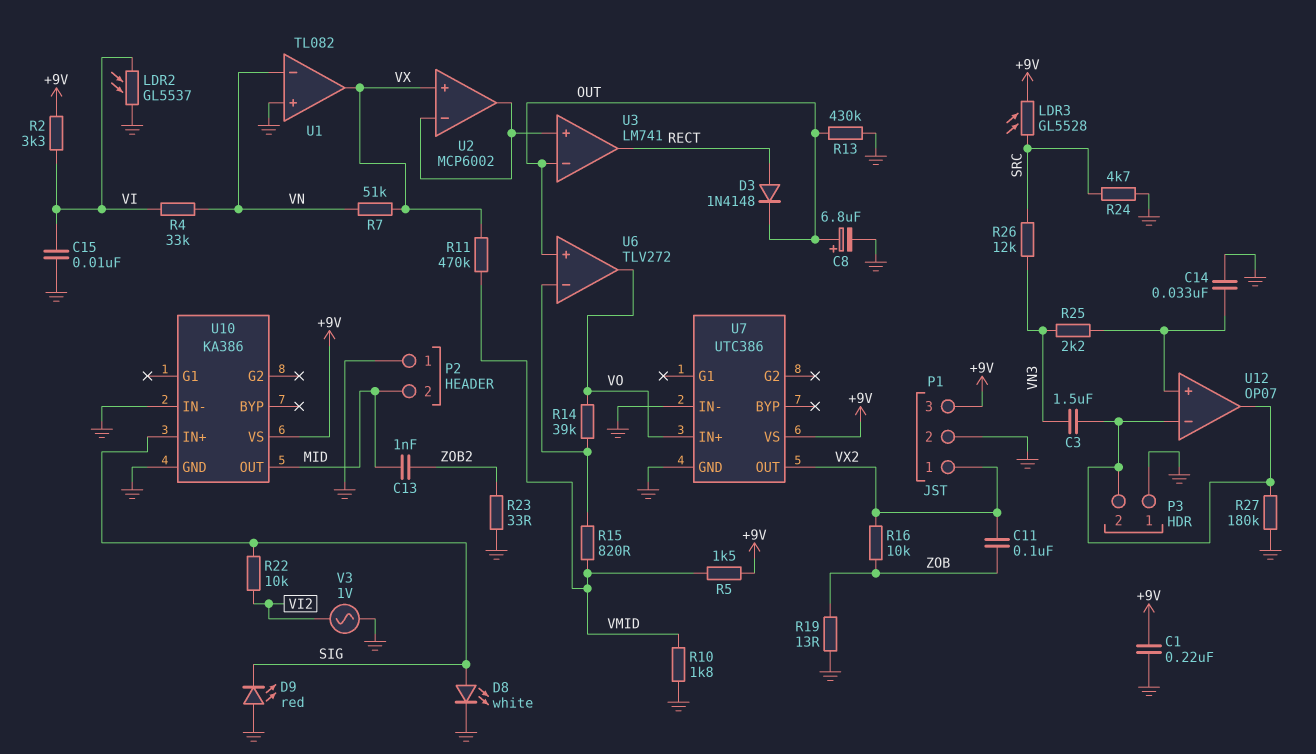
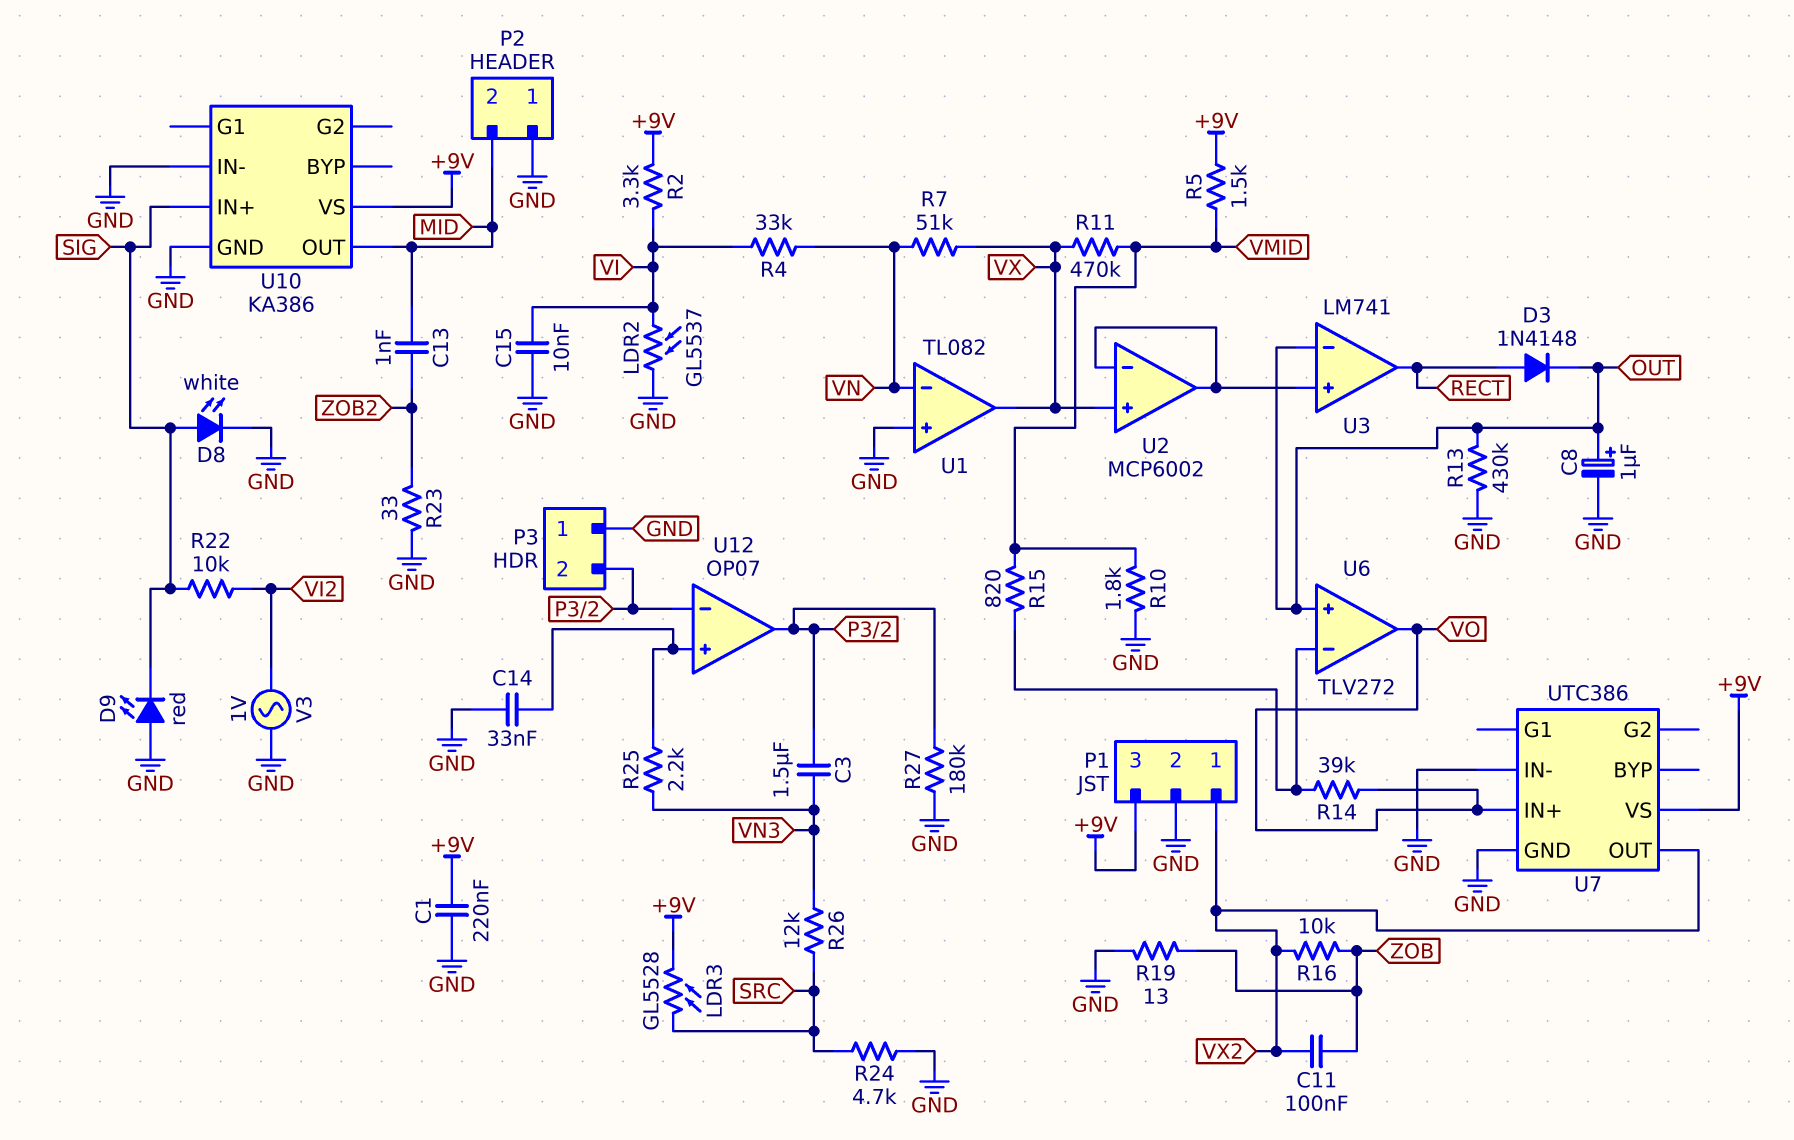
C8: 6.8uF (plus OUT, minus GND) -> 1uF (plus OUT, minus GND)

